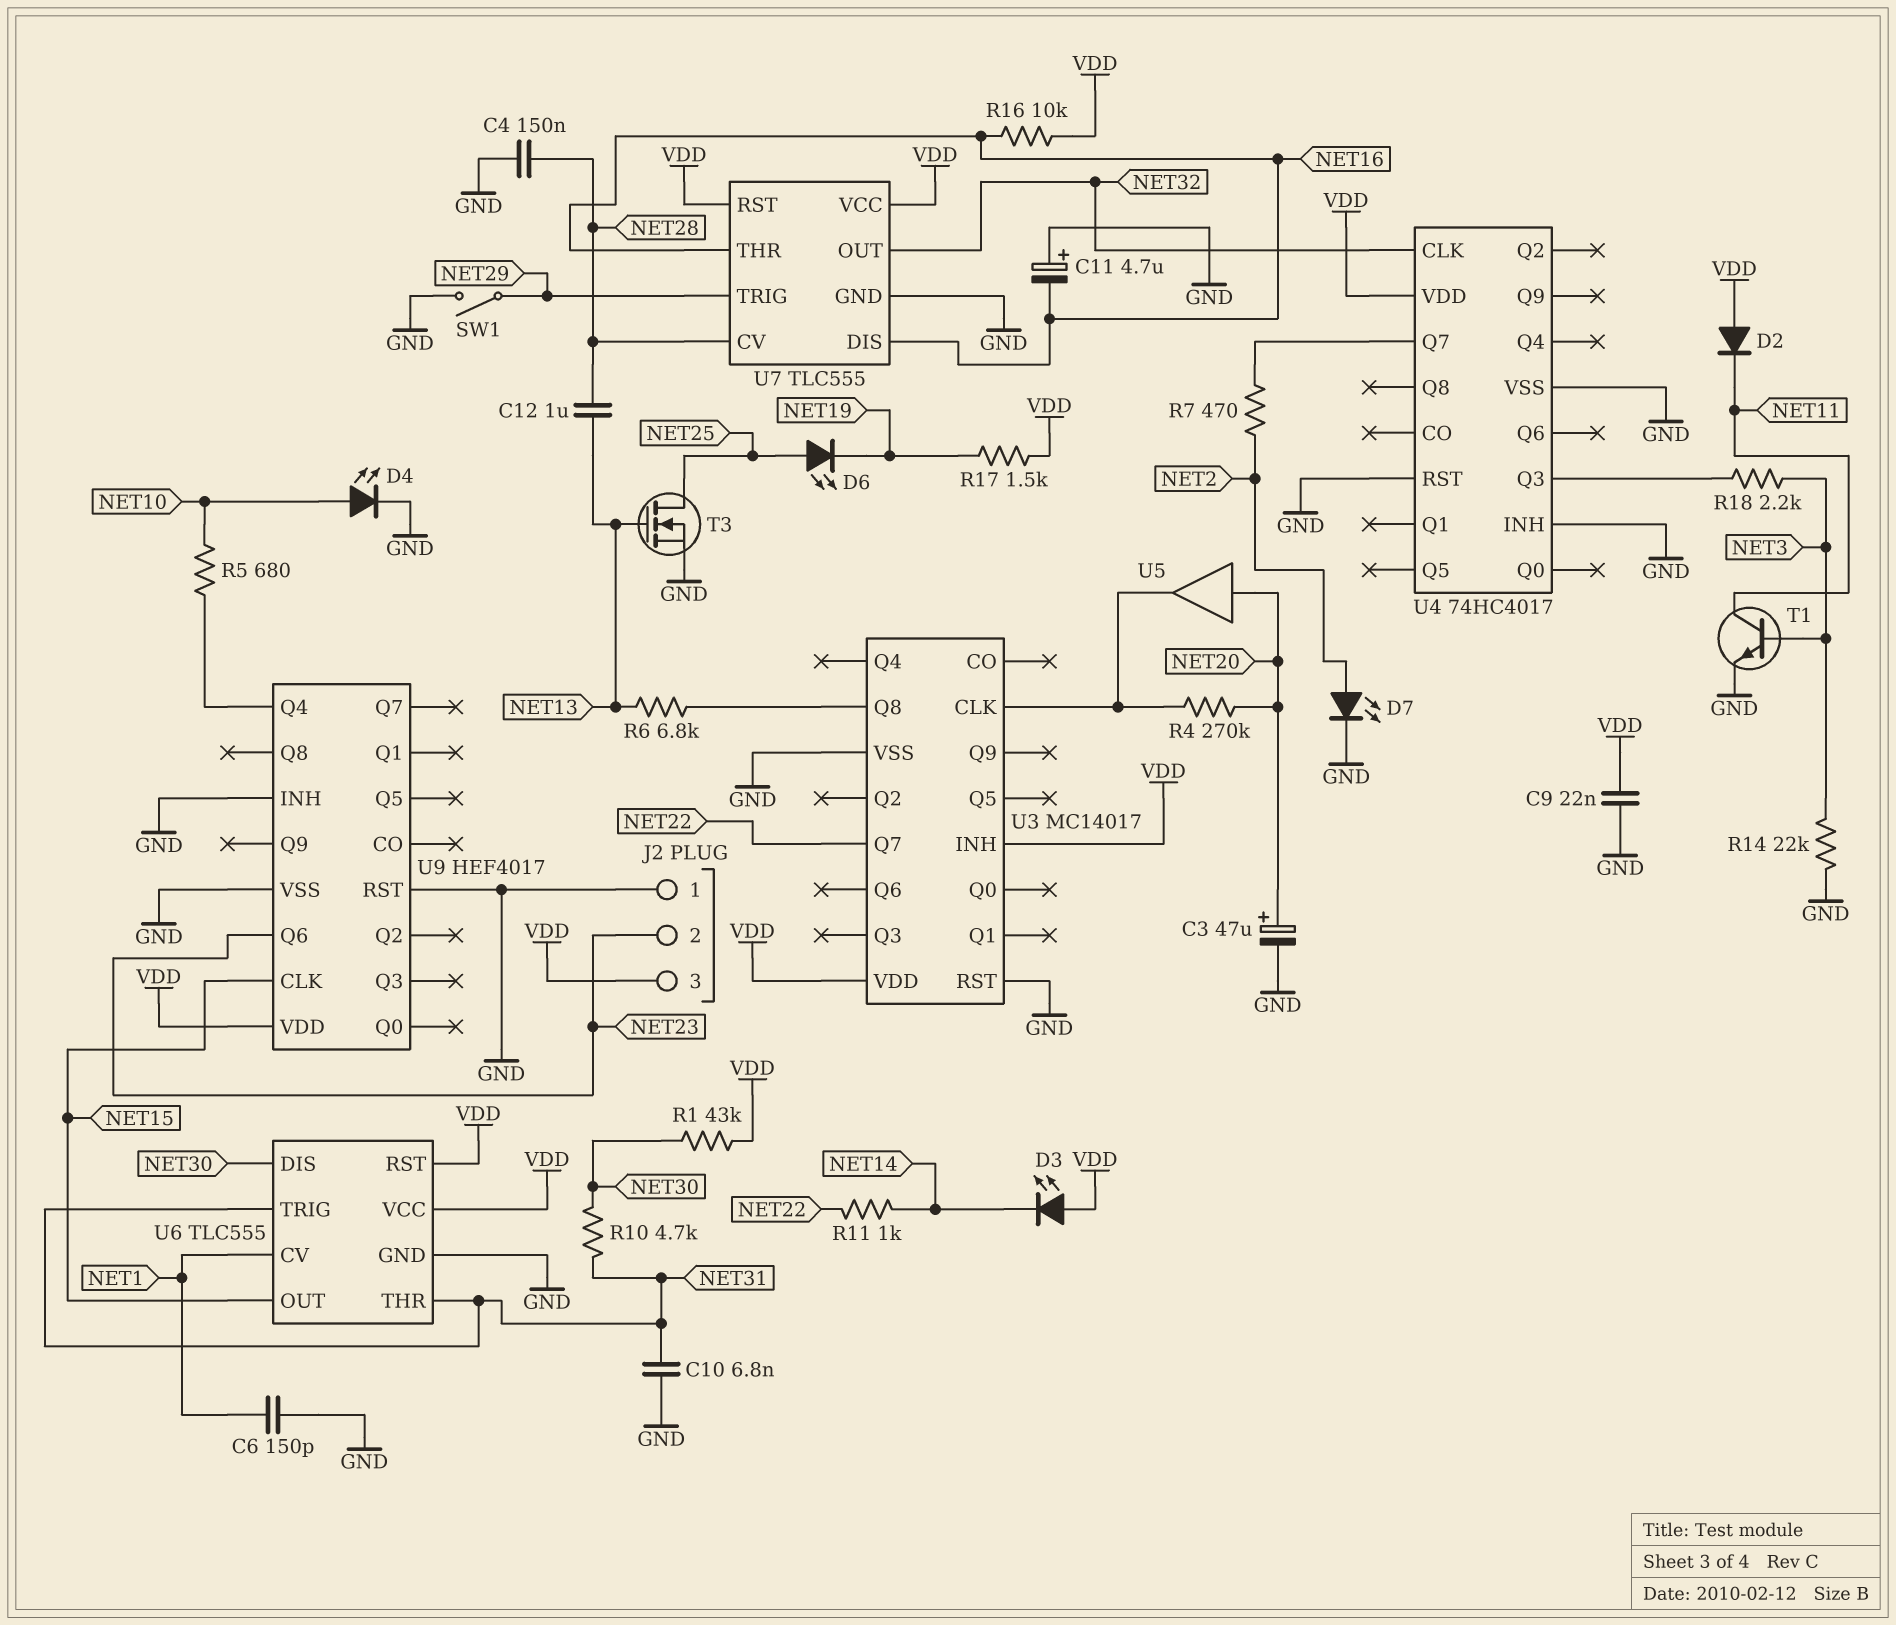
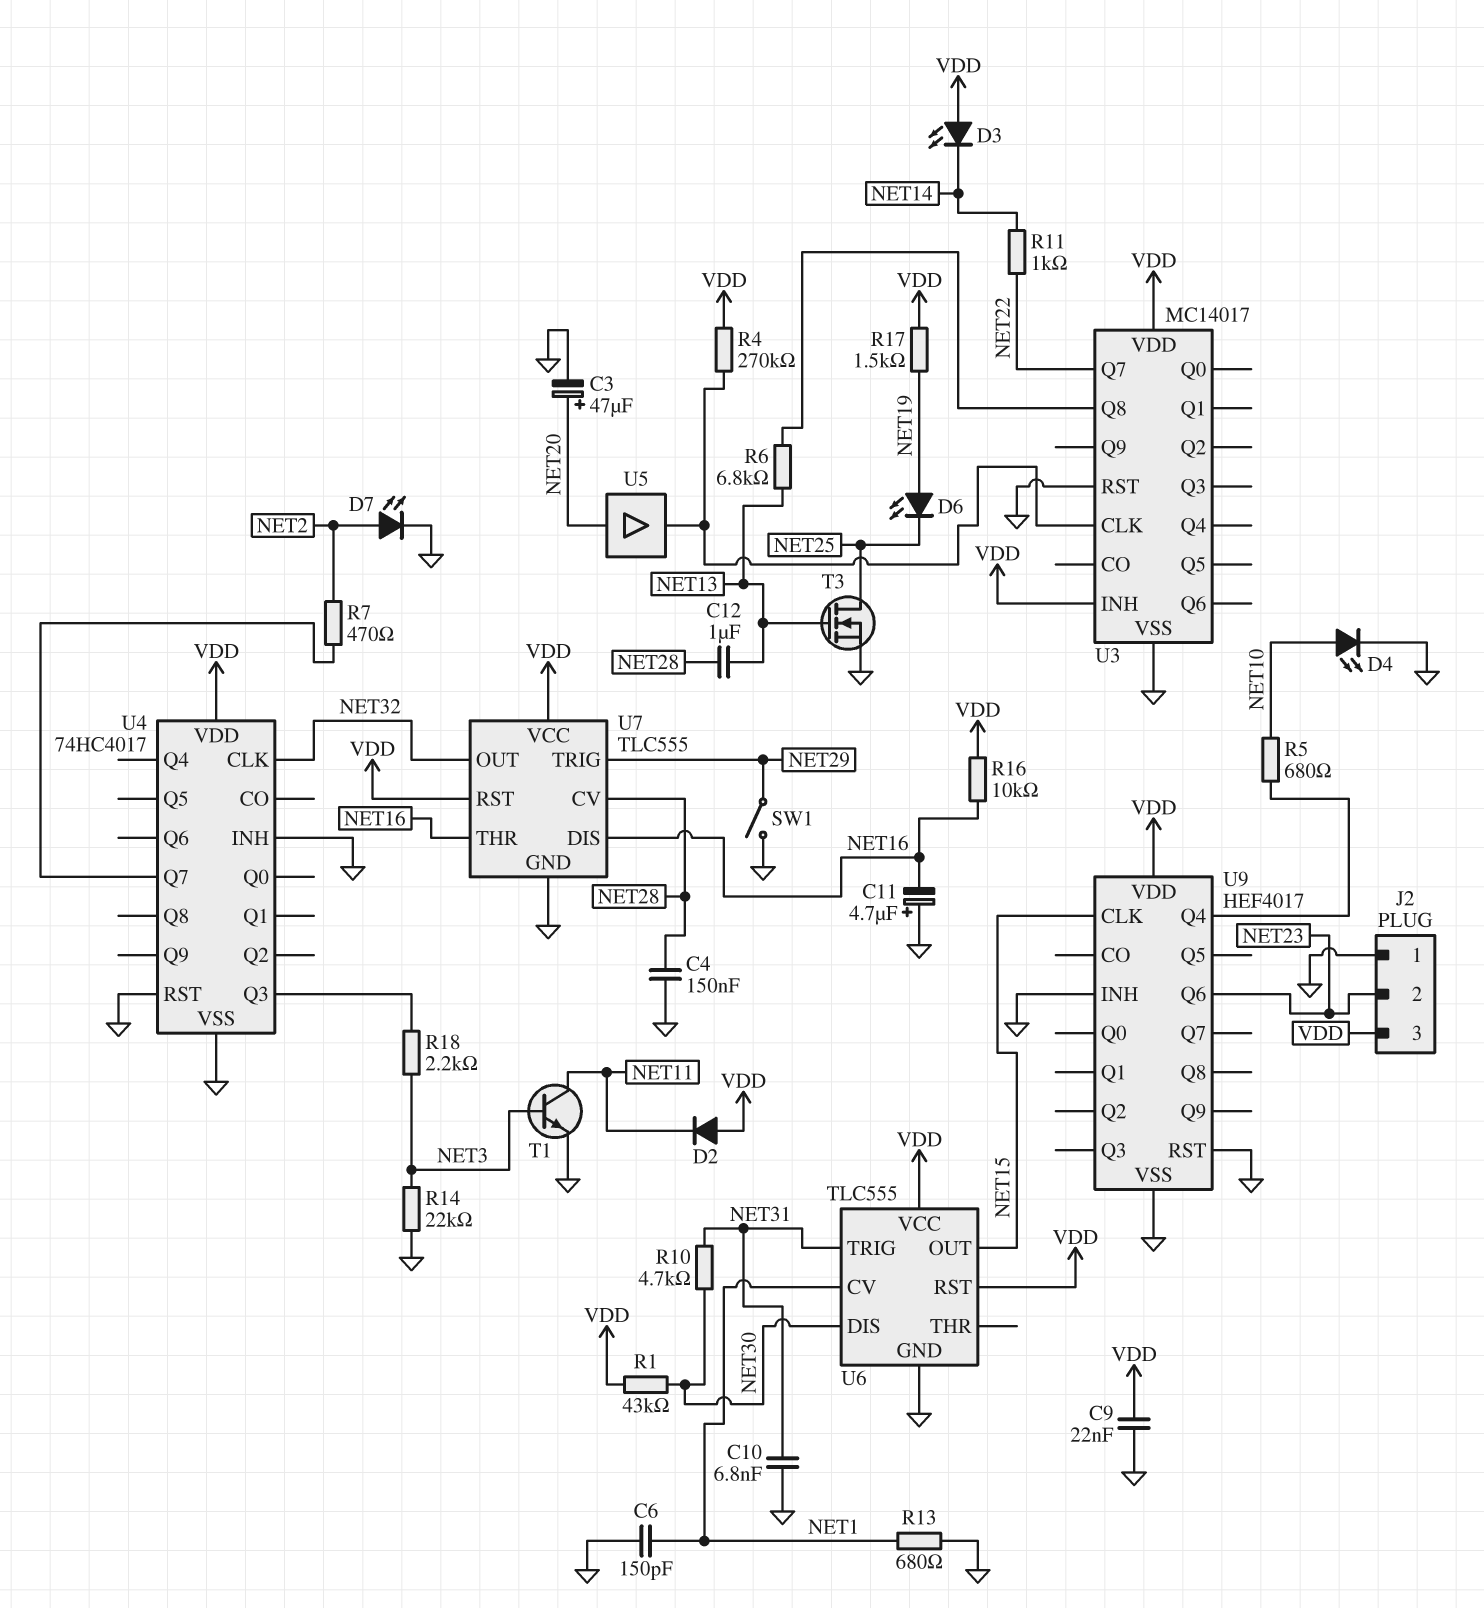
D6: LED (A NET25, K NET19) -> LED (A NET19, K NET25)
R4: 270k (NET20, U3/CLK) -> 270k (U3/CLK, VDD)
R13: none -> 680 (GND, NET1)
U6 pin THR: NET31 -> none

